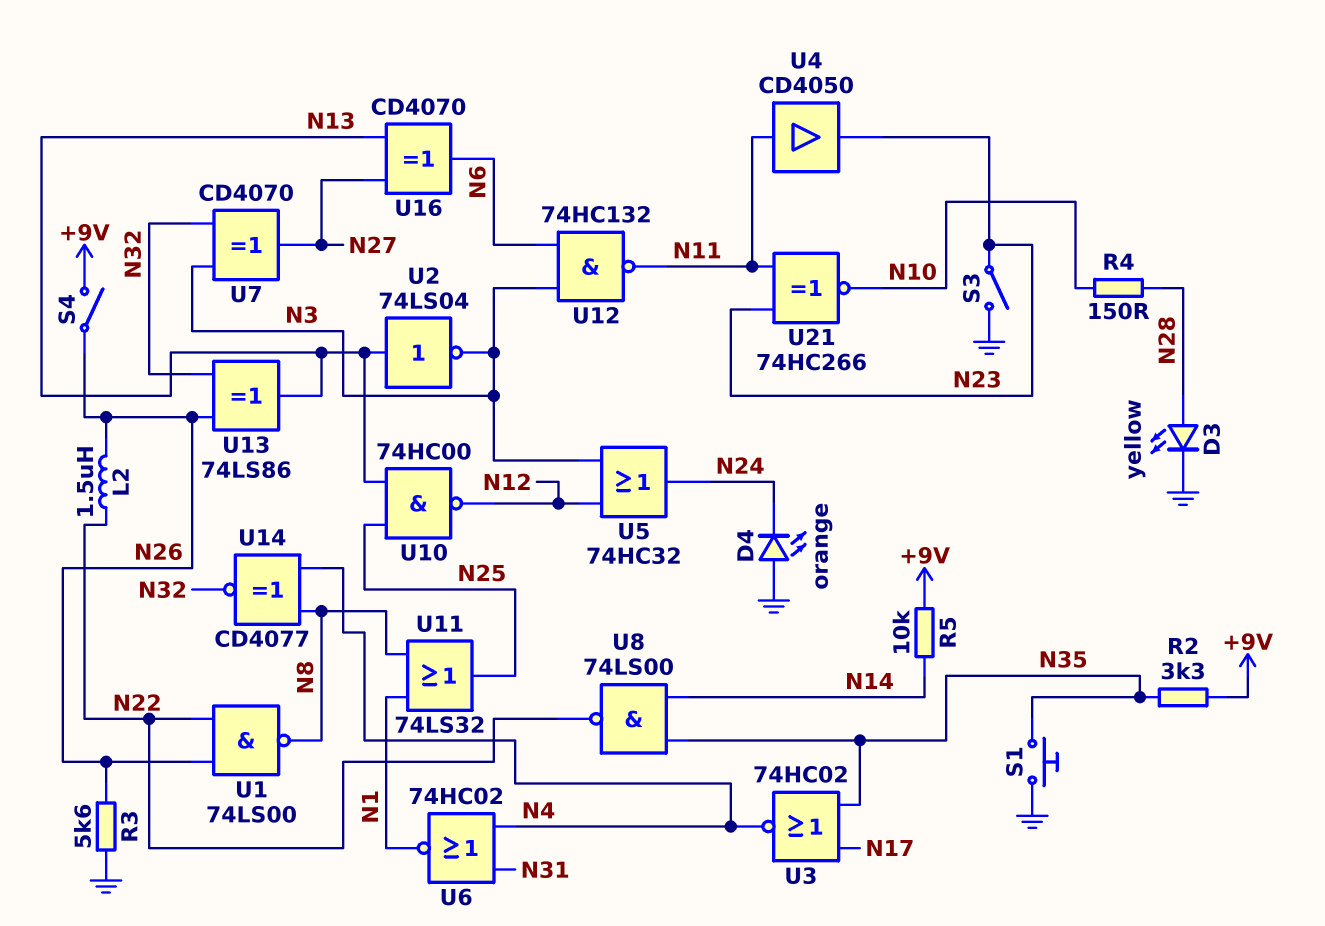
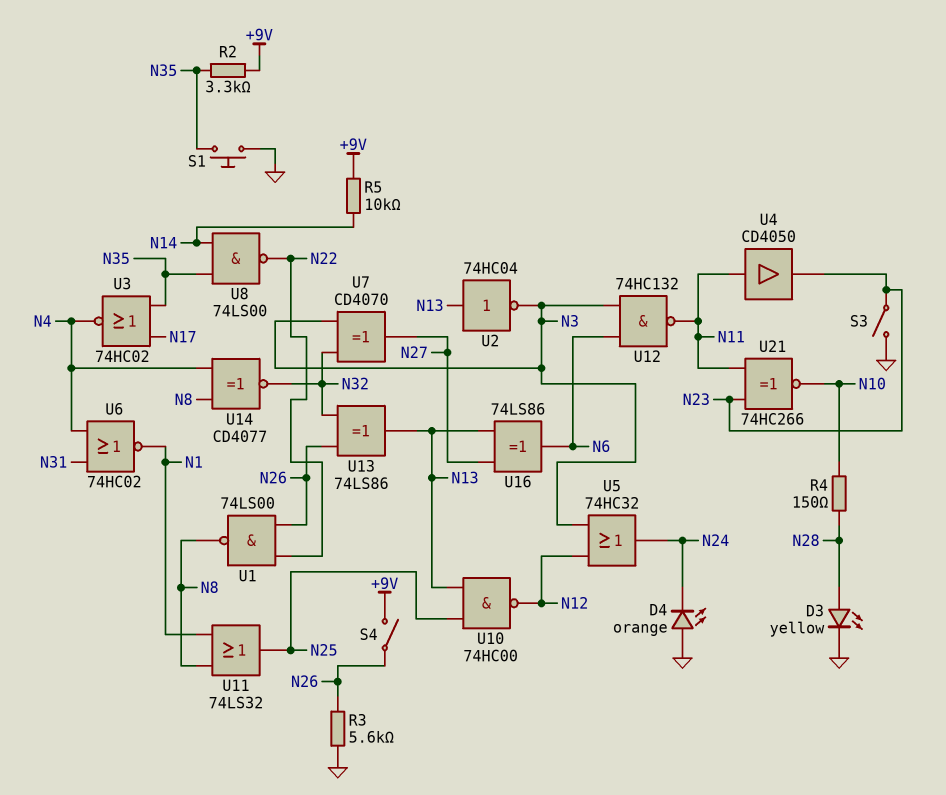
L2: 1.5uH (N22, N26) -> none
U2: NOT 74LS04 (in N13, out N3) -> NOT 74HC04 (in N13, out N3)
U16: XOR CD4070 (in N13, in N27, out N6) -> XOR 74LS86 (in N13, in N27, out N6)

